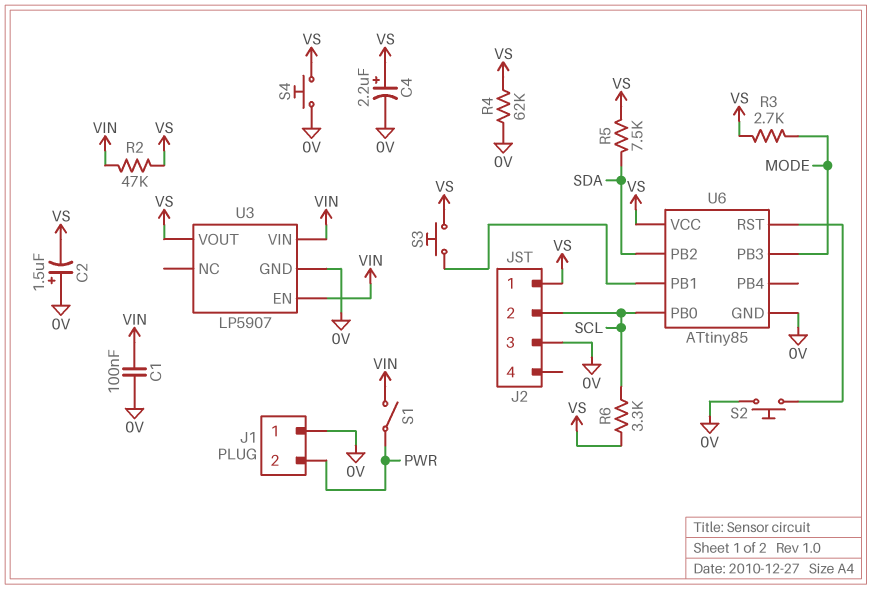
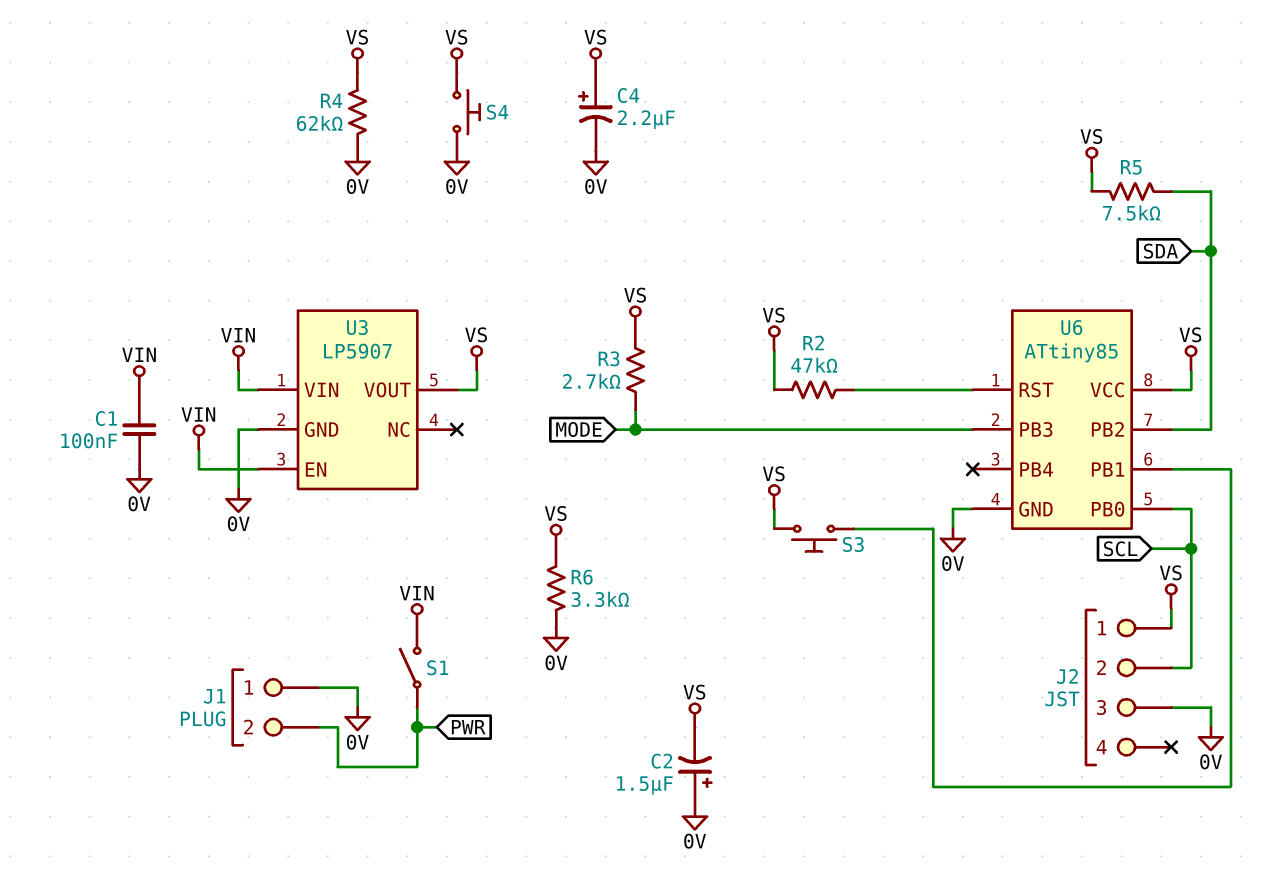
R2: 47k (VIN, VS) -> 47k (U6/RST, VS)
R6: 3.3k (SCL, VS) -> 3.3k (0V, VS)
S2: button (0V, U6/RST) -> none

